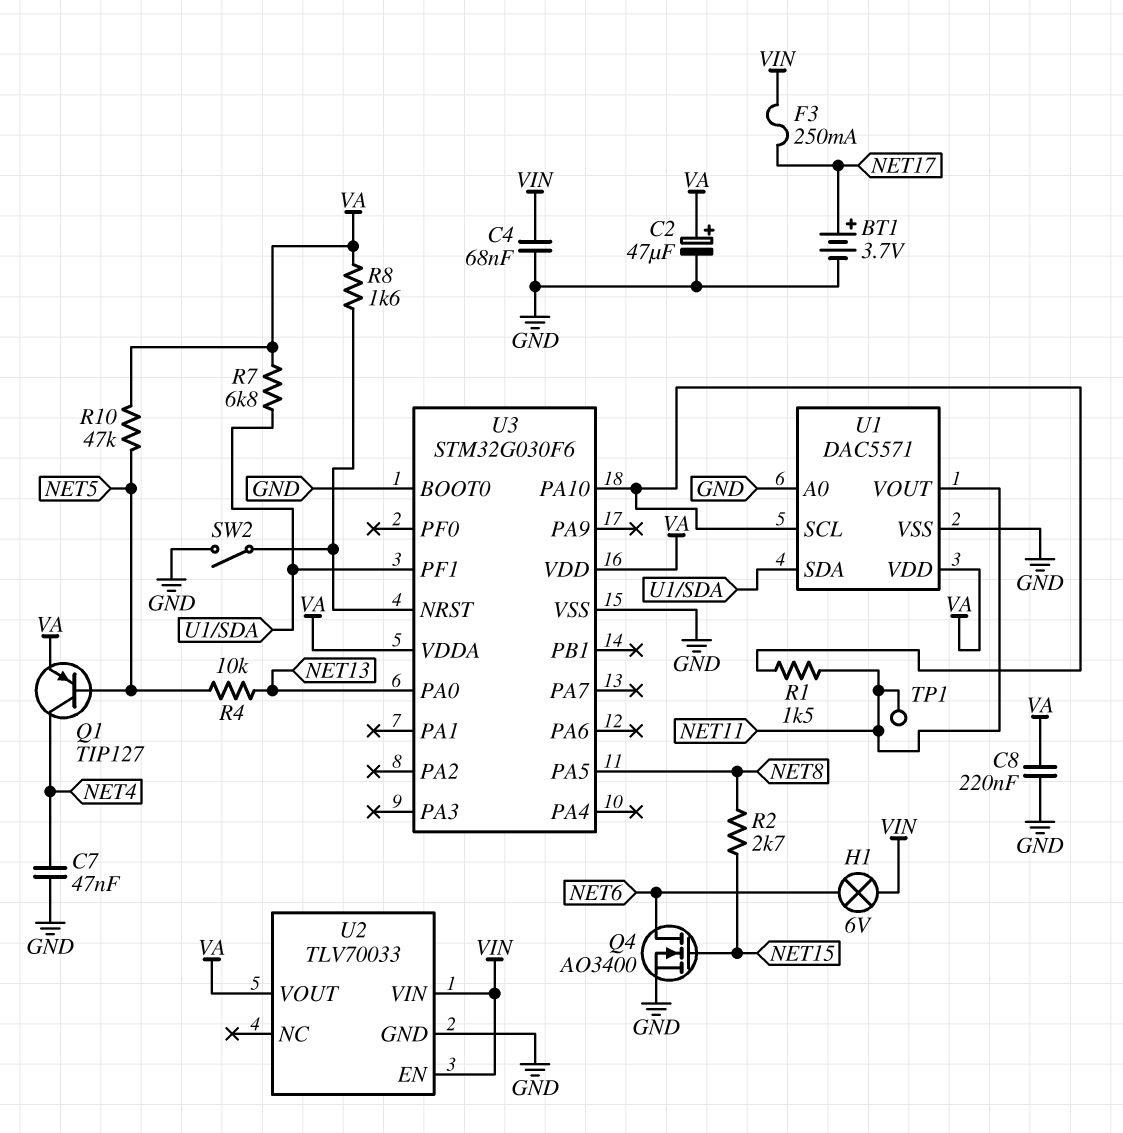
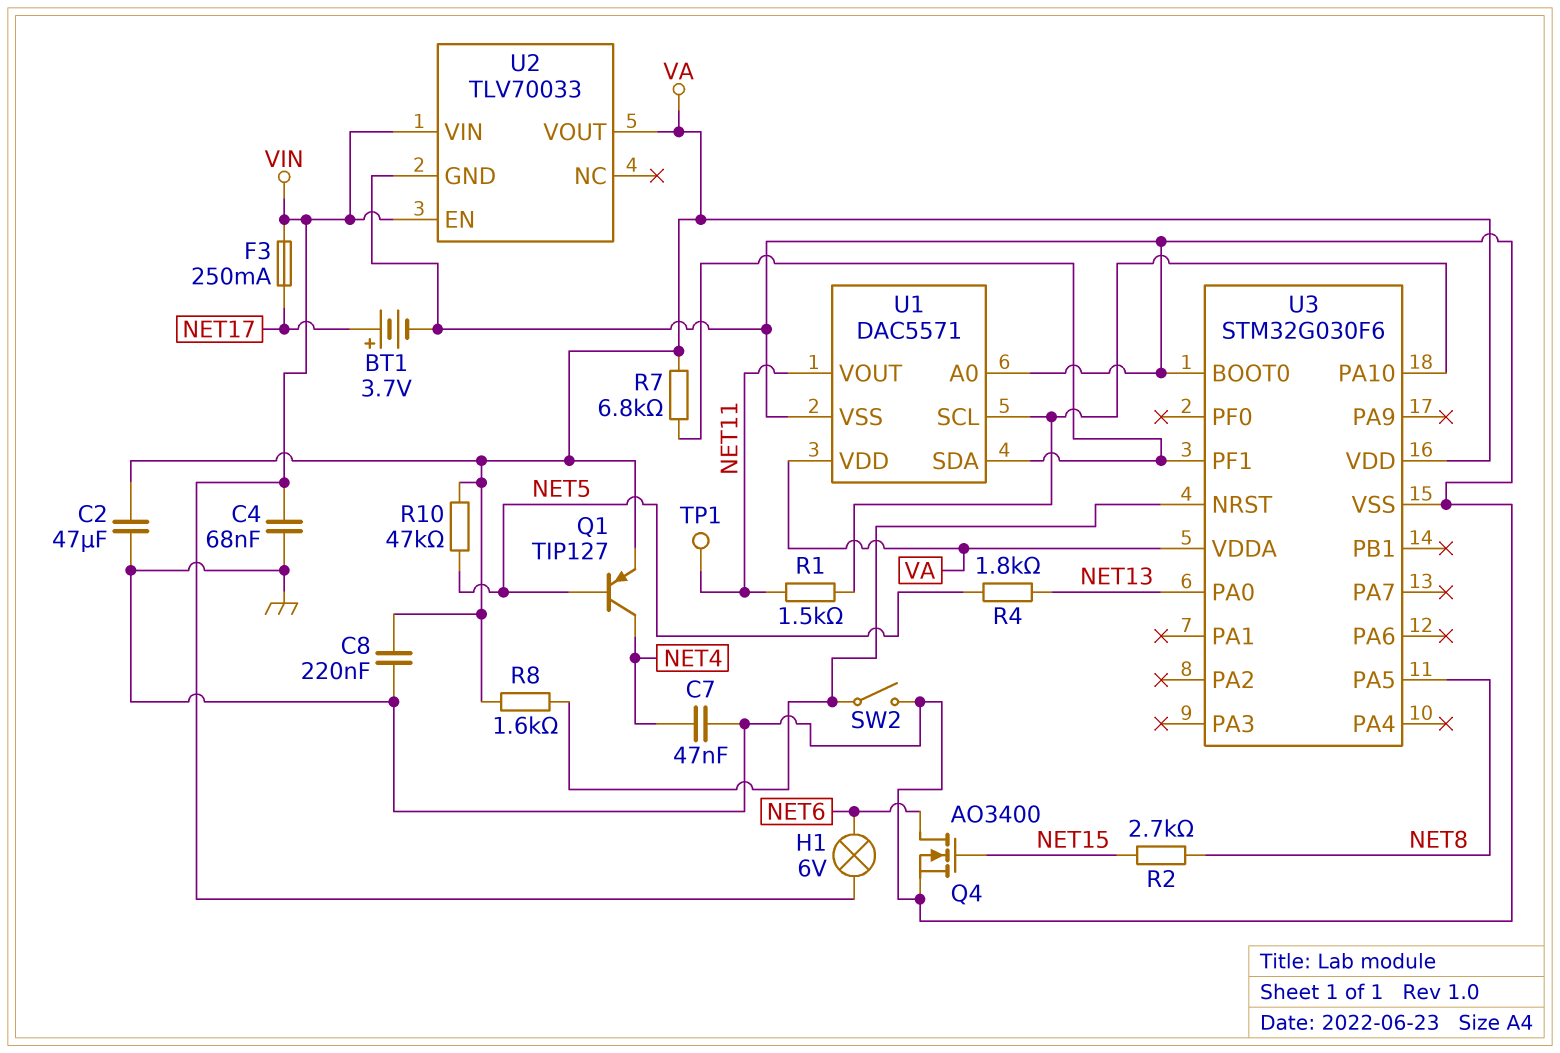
C2: 47uF (plus VA, minus GND) -> 47uF (GND, VA)
R4: 10k (NET5, NET13) -> 1.8k (NET5, NET13)

